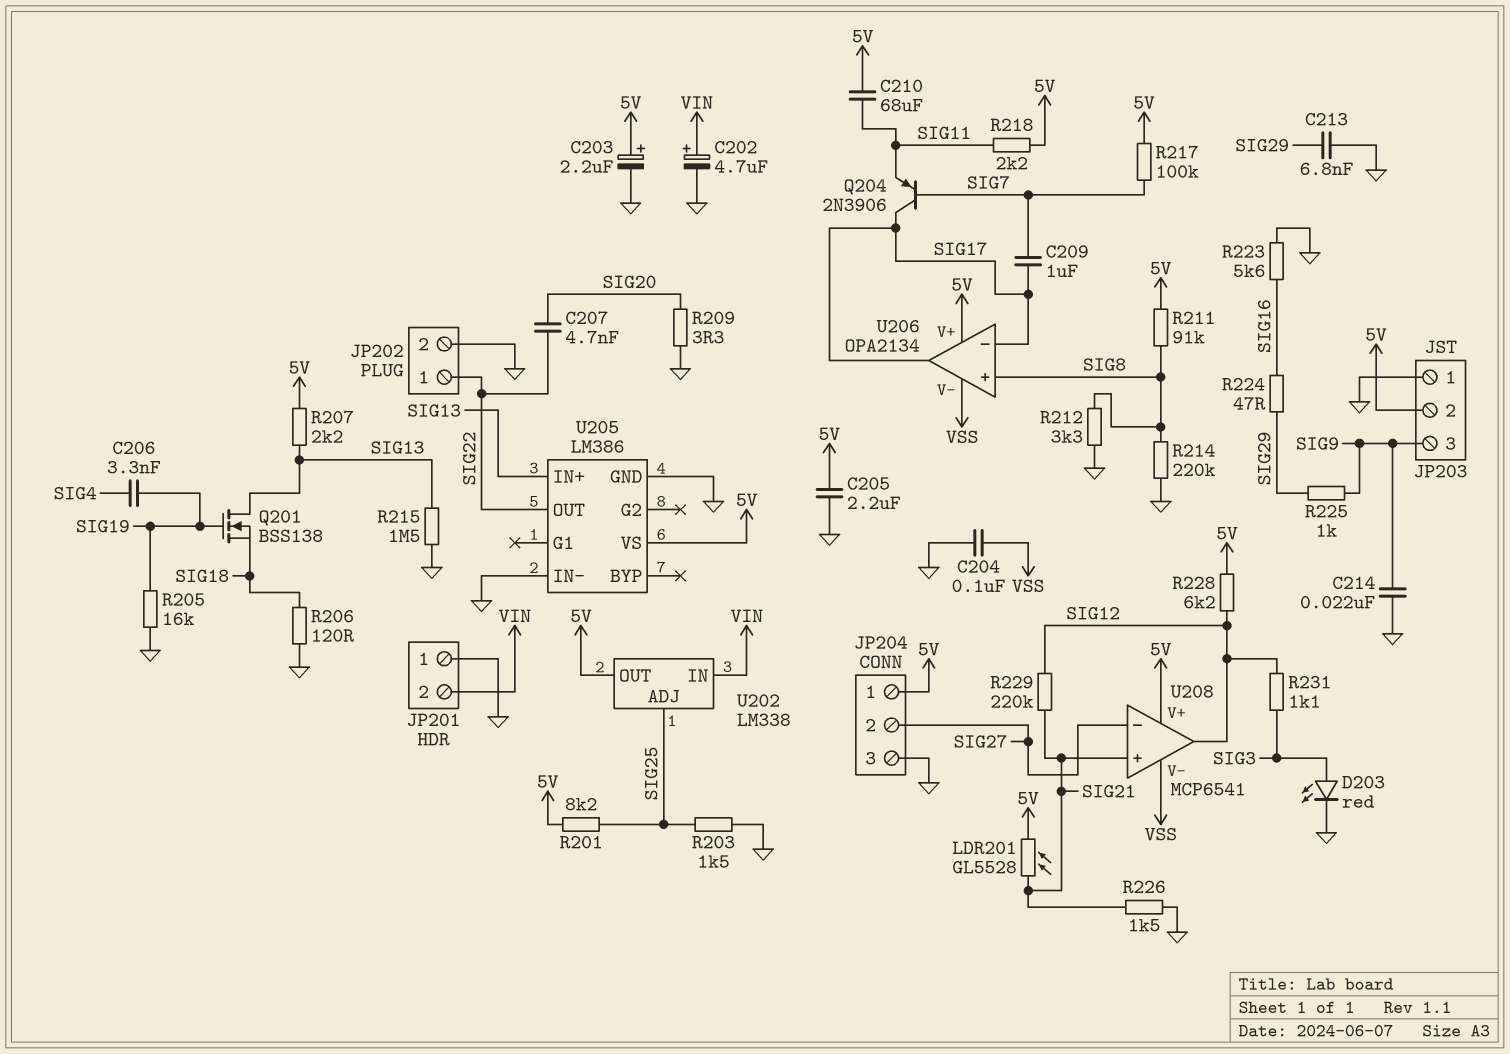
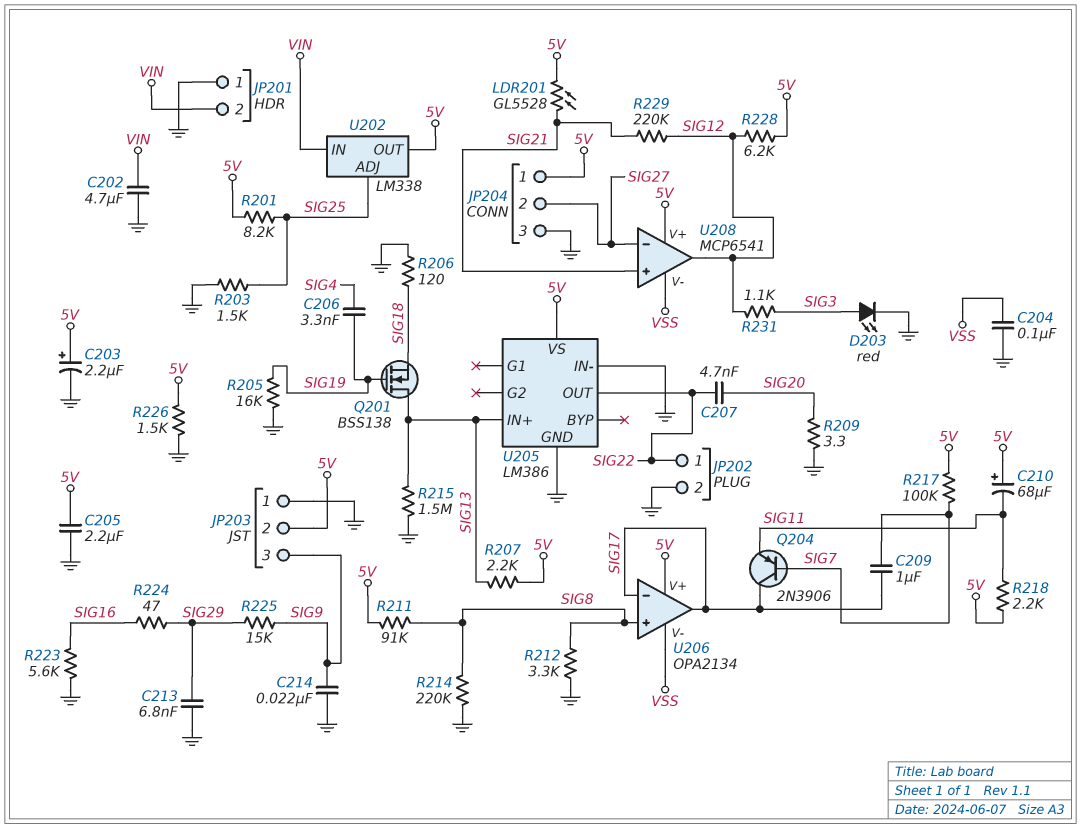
C202: 4.7uF (plus VIN, minus GND) -> 4.7uF (GND, VIN)
C210: 68uF (5V, SIG11) -> 68uF (plus 5V, minus SIG11)
R225: 1k (SIG9, SIG29) -> 15k (SIG9, SIG29)
R226: 1.5k (GND, SIG21) -> 1.5k (5V, GND)

